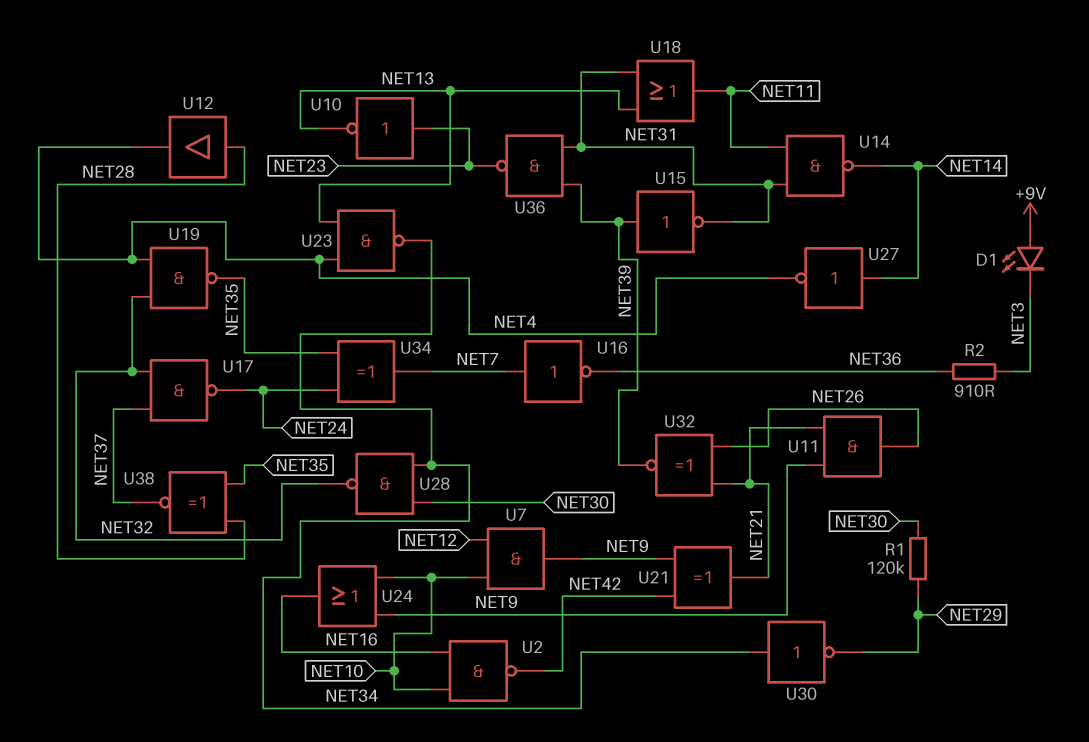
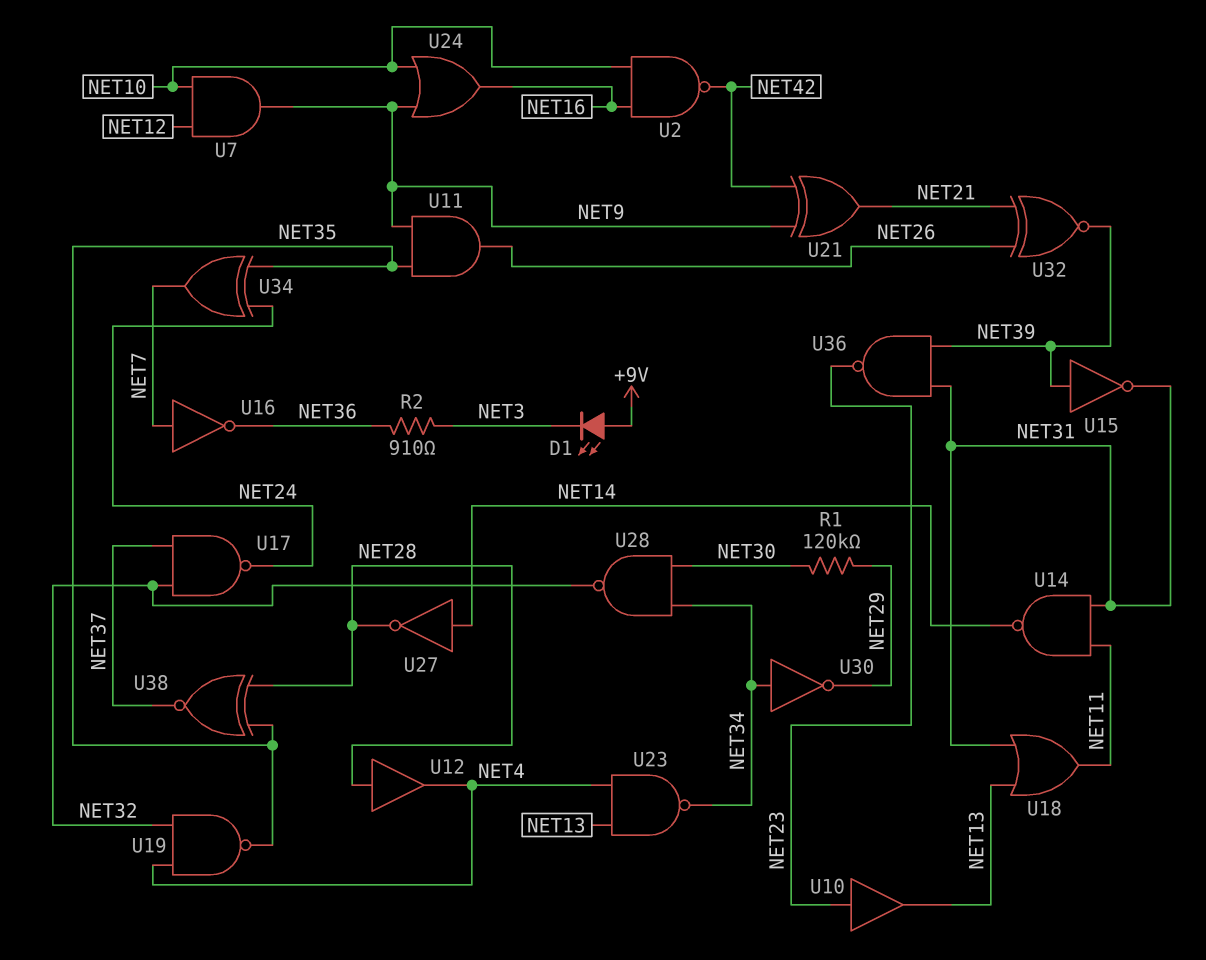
U10: NOT (in NET23, out NET13) -> buffer (in NET23, out NET13)
U11: AND (in NET9, in NET21, out NET26) -> AND (in NET9, in NET35, out NET26)
U27: NOT (in NET14, out NET4) -> NOT (in NET14, out NET28)

